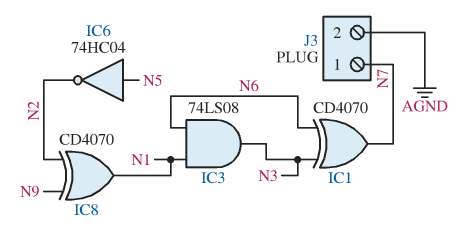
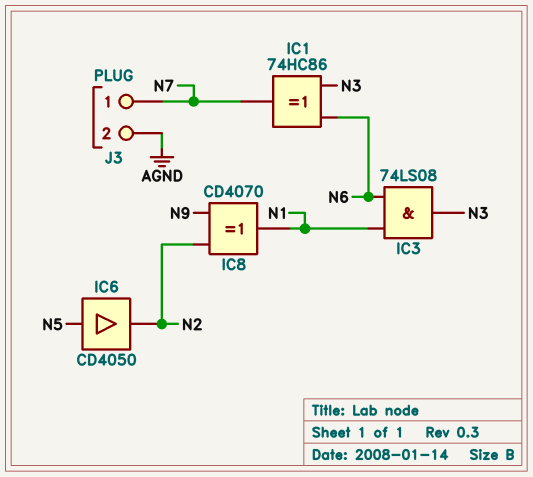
IC1: XOR CD4070 (in N3, in N6, out N7) -> XOR 74HC86 (in N3, in N6, out N7)
IC6: NOT 74HC04 (in N5, out N2) -> buffer CD4050 (in N5, out N2)

